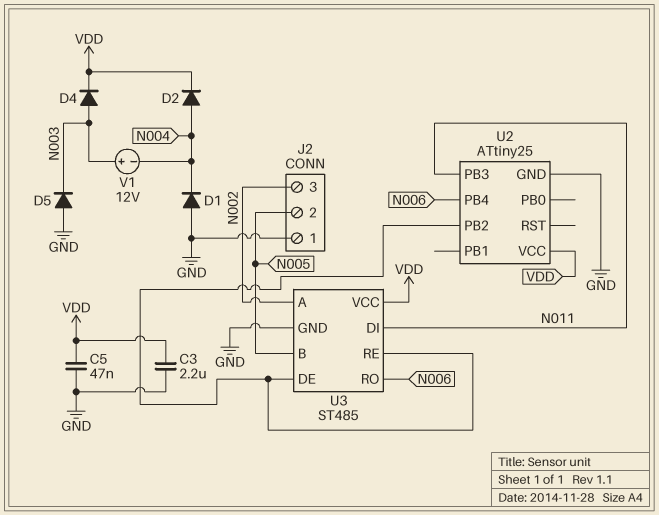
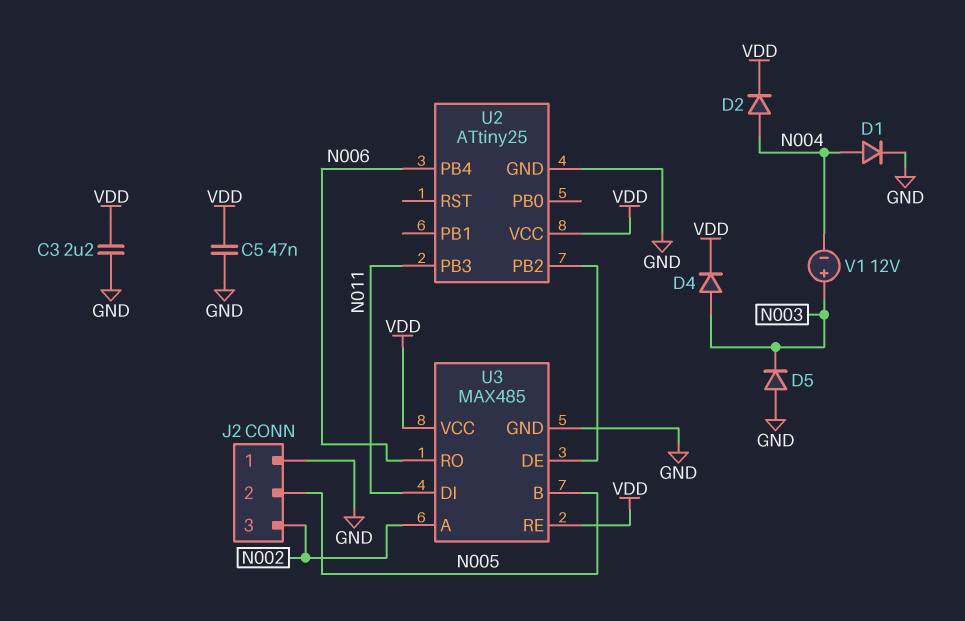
D1: diode (A GND, K N004) -> diode (A N004, K GND)
U3: ST485 -> MAX485
U3 pin RE: U2/PB2 -> VDD

